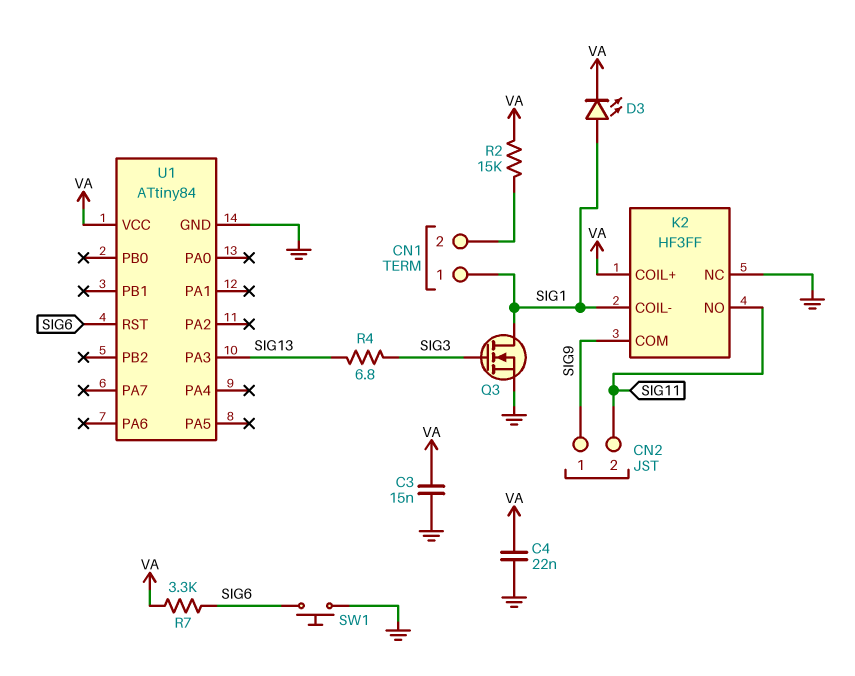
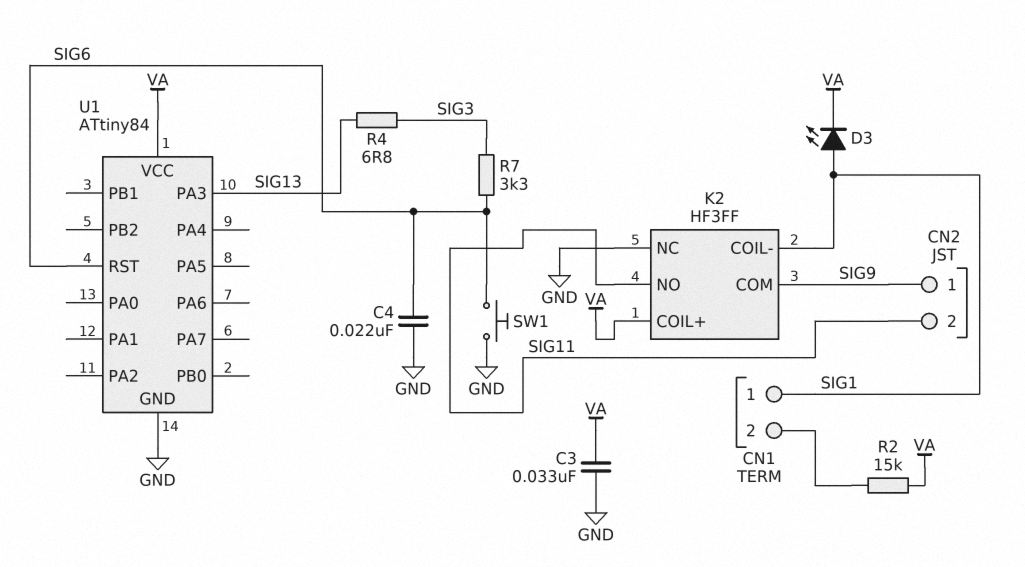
C3: 15nF (GND, VA) -> 33nF (GND, VA)
C4: 22nF (GND, VA) -> 22nF (GND, SIG6)
Q3: NMOS (G SIG3, D SIG1, S GND) -> none
R7: 3.3k (SIG6, VA) -> 3.3k (SIG3, SIG6)

